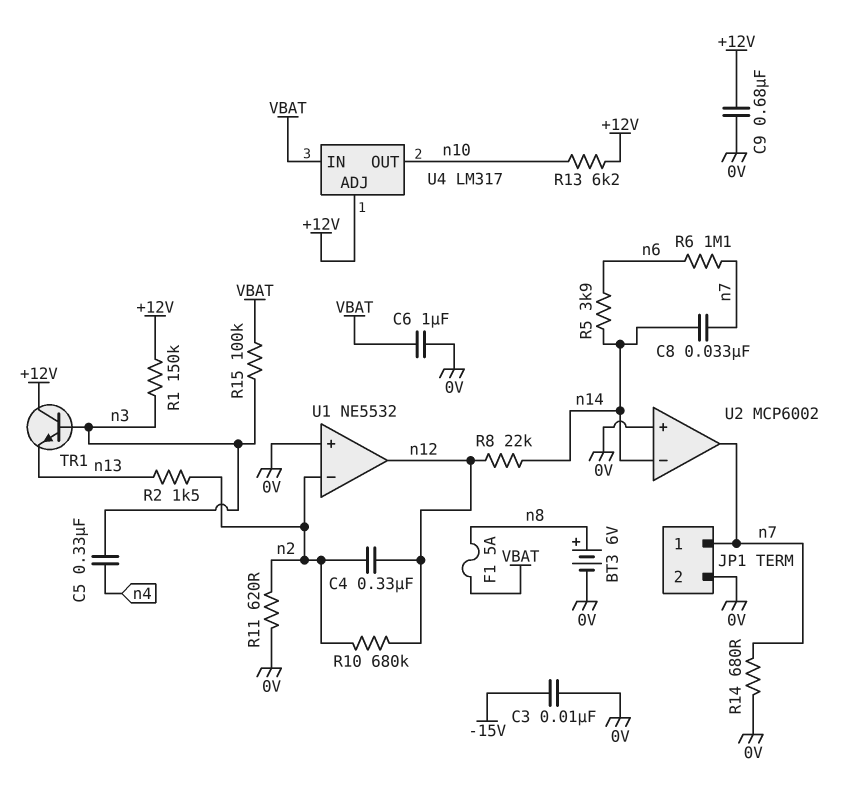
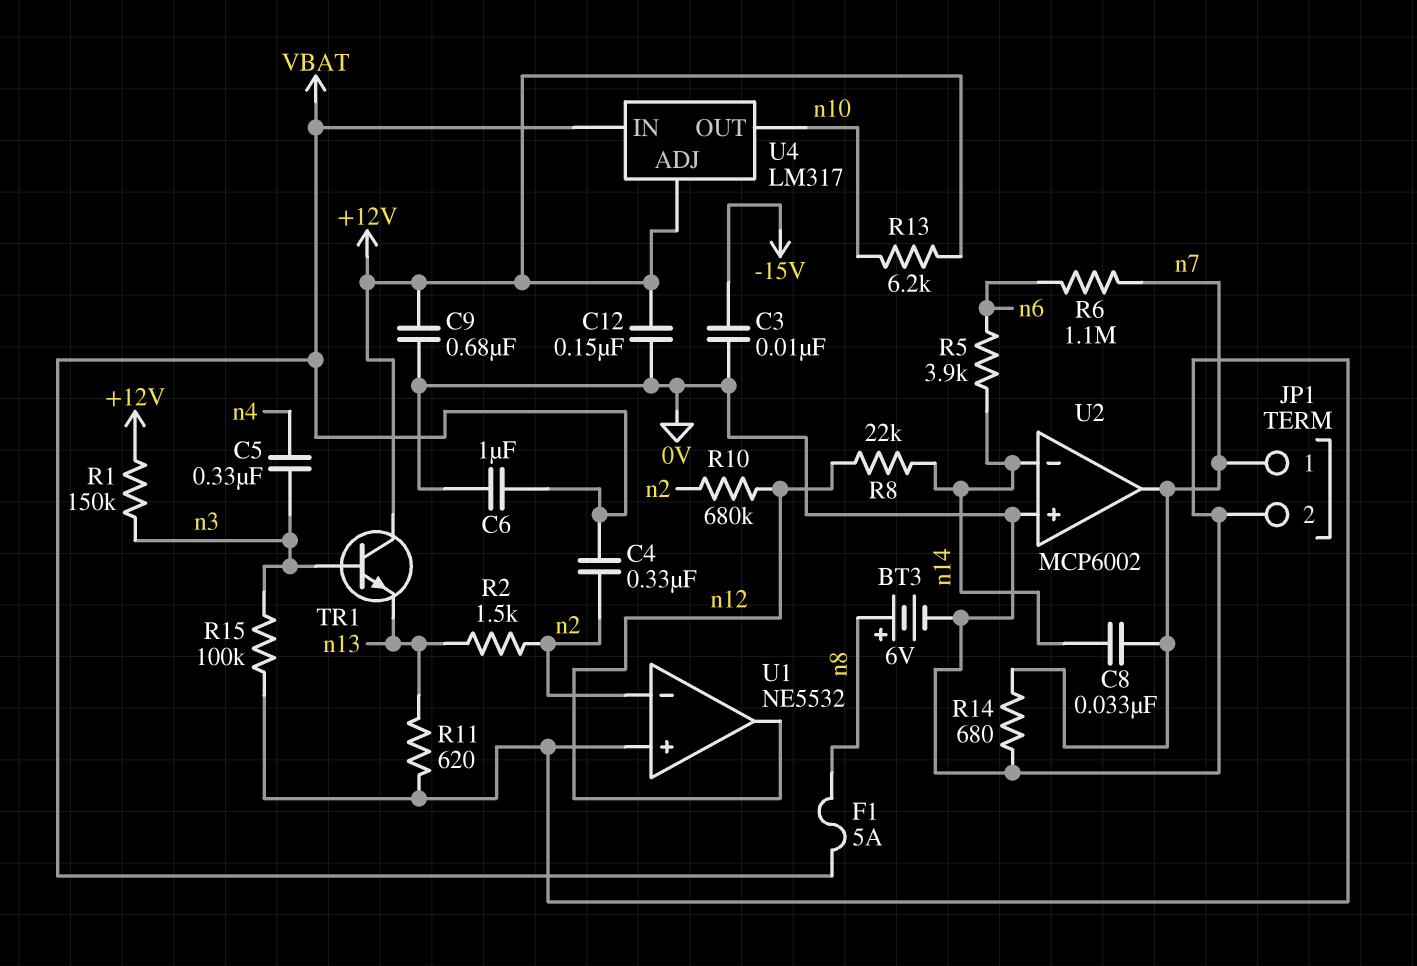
C4: 330nF (n2, n12) -> 330nF (VBAT, n2)
C12: none -> 150nF (+12V, 0V)
R11: 620 (0V, n2) -> 620 (0V, n13)
R15: 100k (VBAT, n3) -> 100k (0V, n3)

